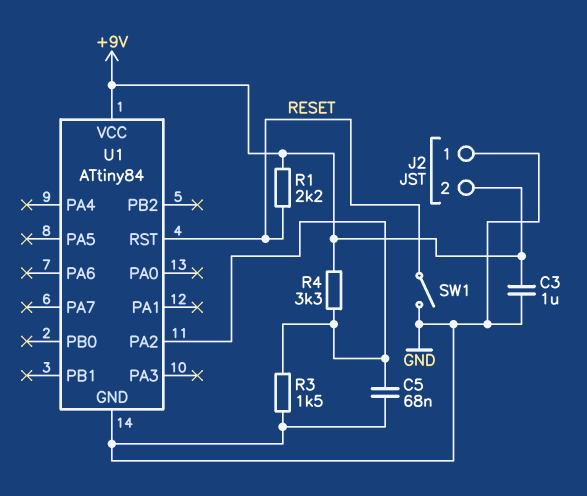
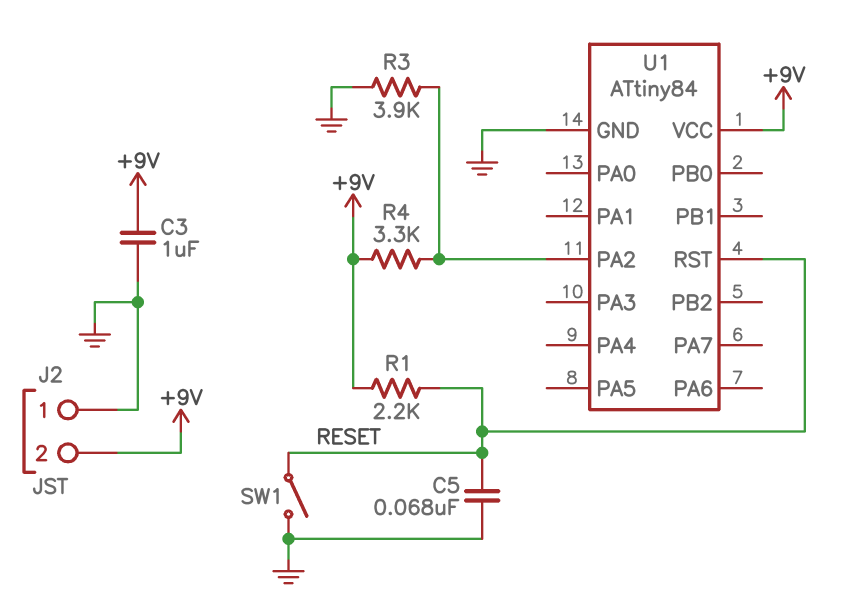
C5: 68nF (GND, U1/PA2) -> 68nF (GND, RESET)
R3: 1.5k (GND, U1/PA2) -> 3.9k (GND, U1/PA2)

